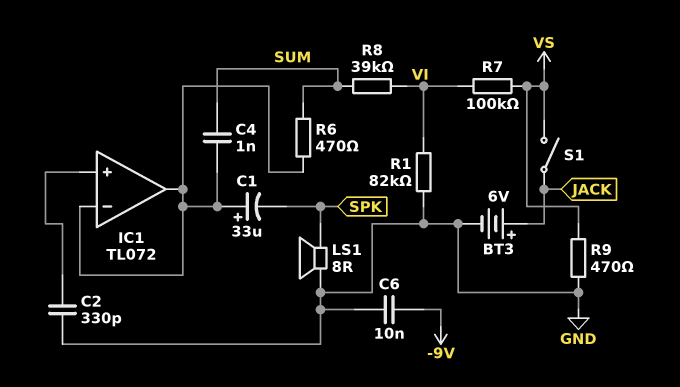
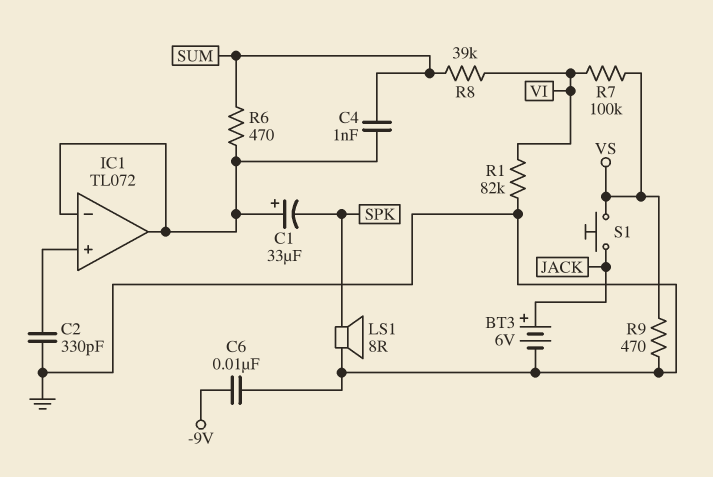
S1: switch (JACK, VS) -> button (JACK, VS)

